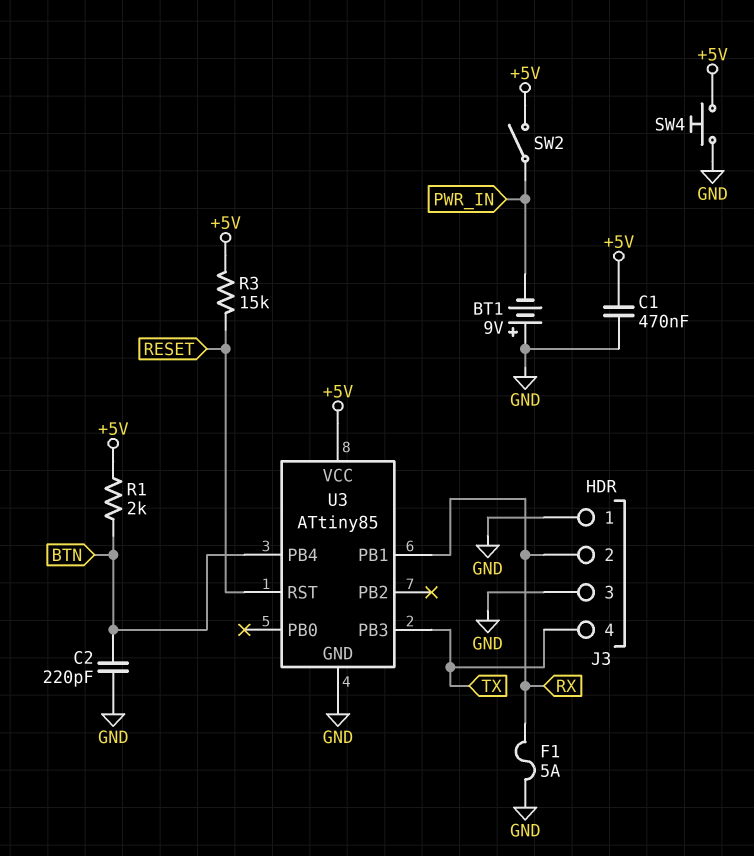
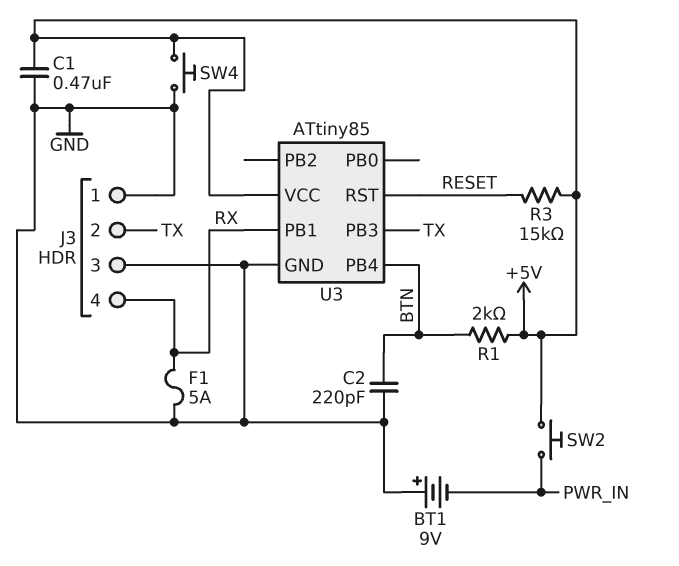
J3 pin 2: RX -> TX
J3 pin 4: TX -> RX
SW2: switch (+5V, PWR_IN) -> button (+5V, PWR_IN)

